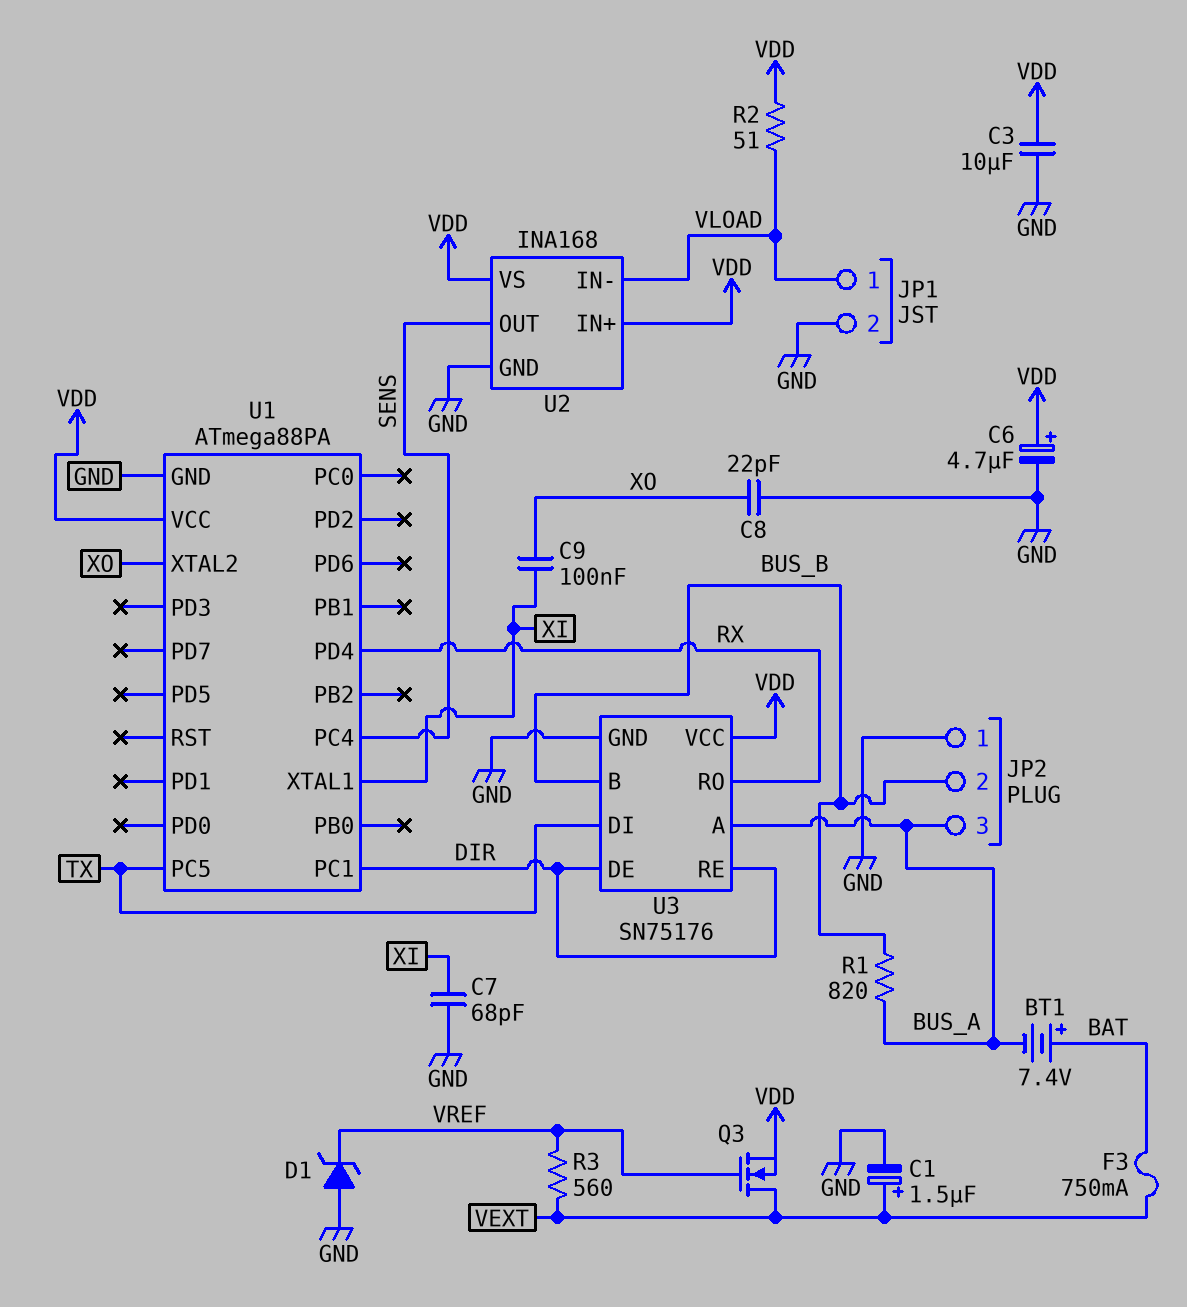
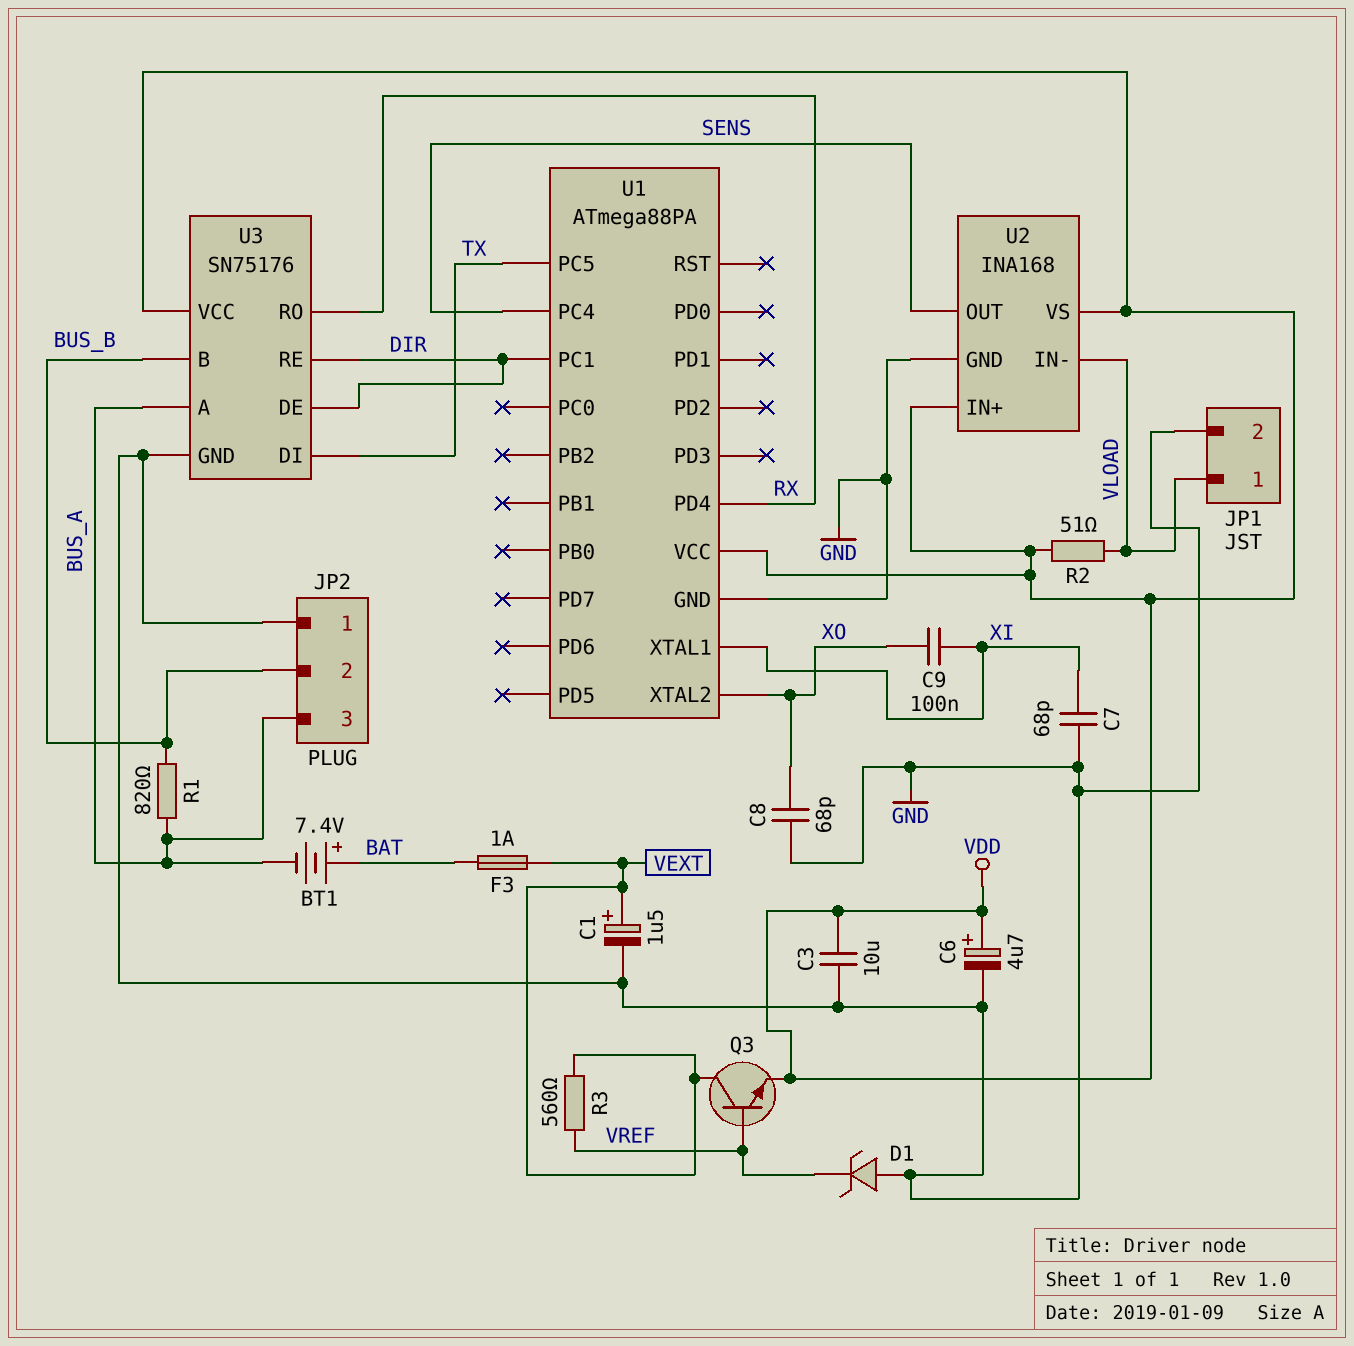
C8: 22pF (GND, XO) -> 68pF (GND, XO)
F3: 750mA (BAT, VEXT) -> 1A (BAT, VEXT)
Q3: NMOS (G VREF, D VEXT, S VDD) -> NPN (B VREF, C VEXT, E VDD)

